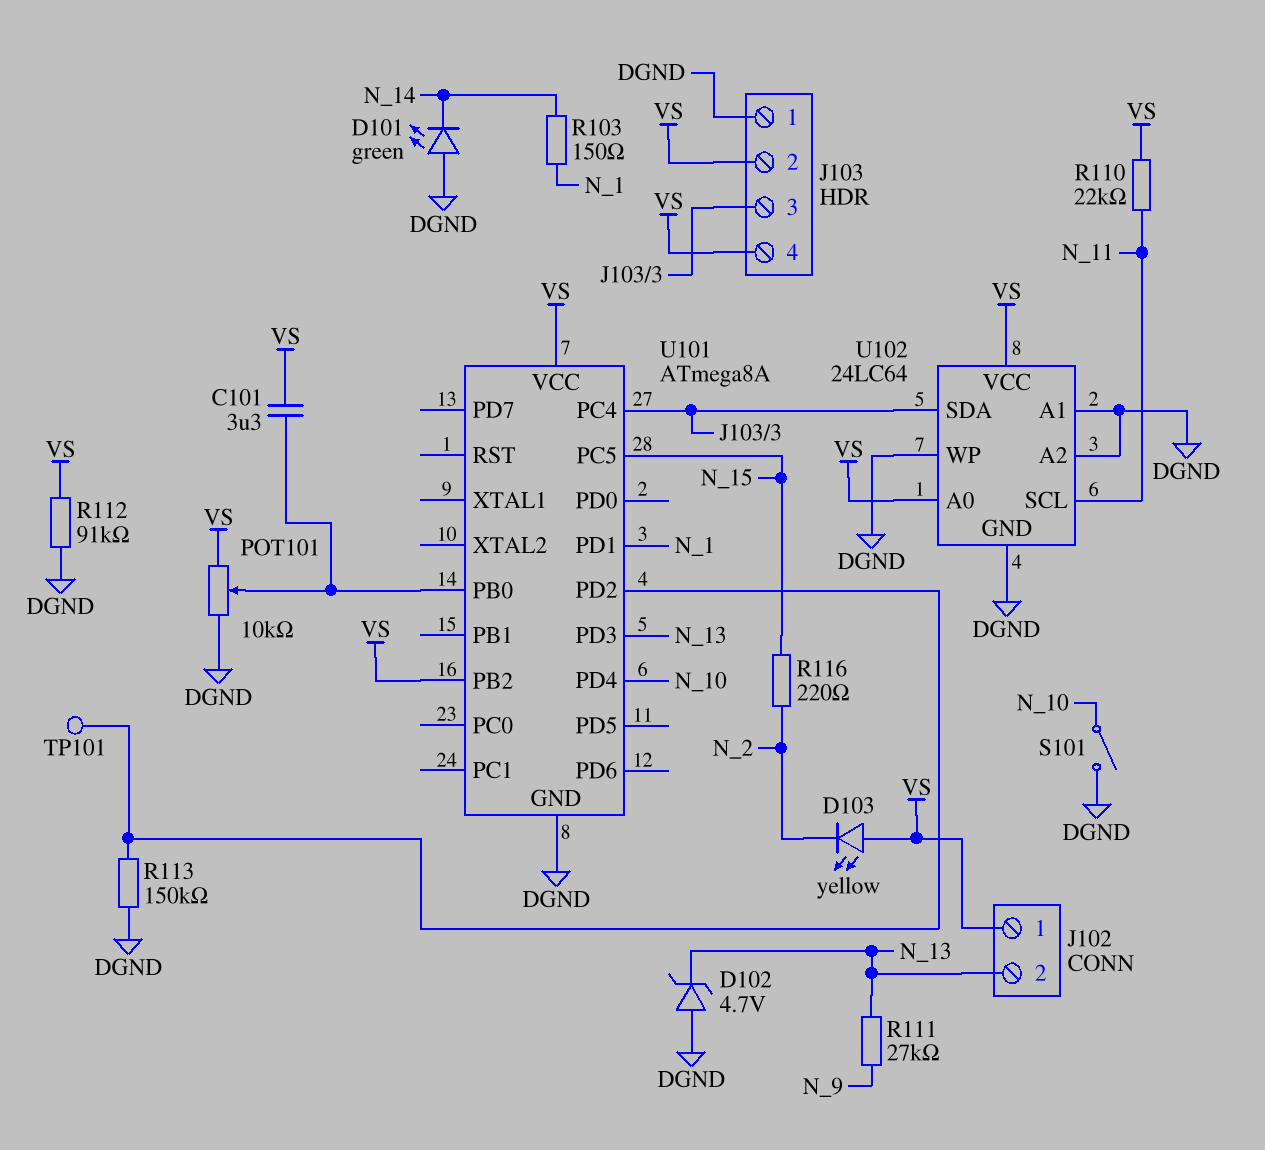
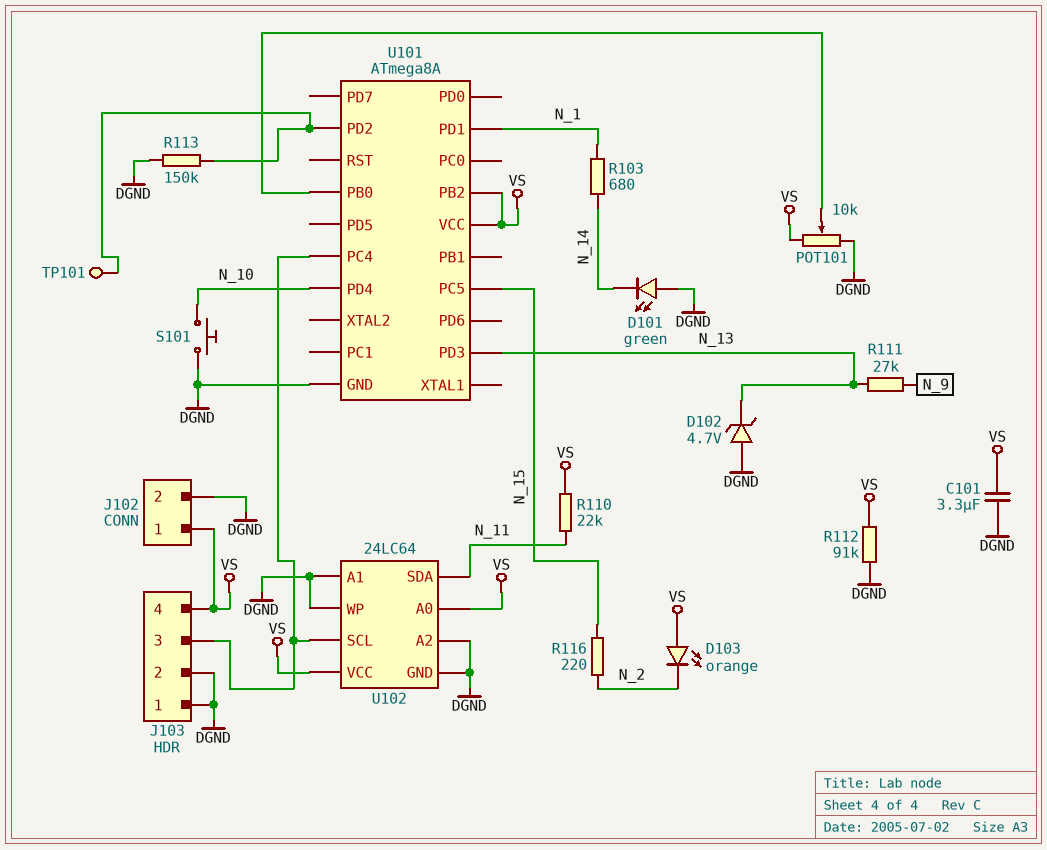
C101: 3.3uF (U101/PB0, VS) -> 3.3uF (DGND, VS)
D103: LED yellow (A VS, K N_2) -> LED orange (A VS, K N_2)
J102 pin 2: N_13 -> DGND
J103 pin 2: VS -> DGND
R103: 150 (N_1, N_14) -> 680 (N_1, N_14)
S101: switch (DGND, N_10) -> button (DGND, N_10)
U102 pin SCL: N_11 -> J103/3
U102 pin SDA: J103/3 -> N_11

